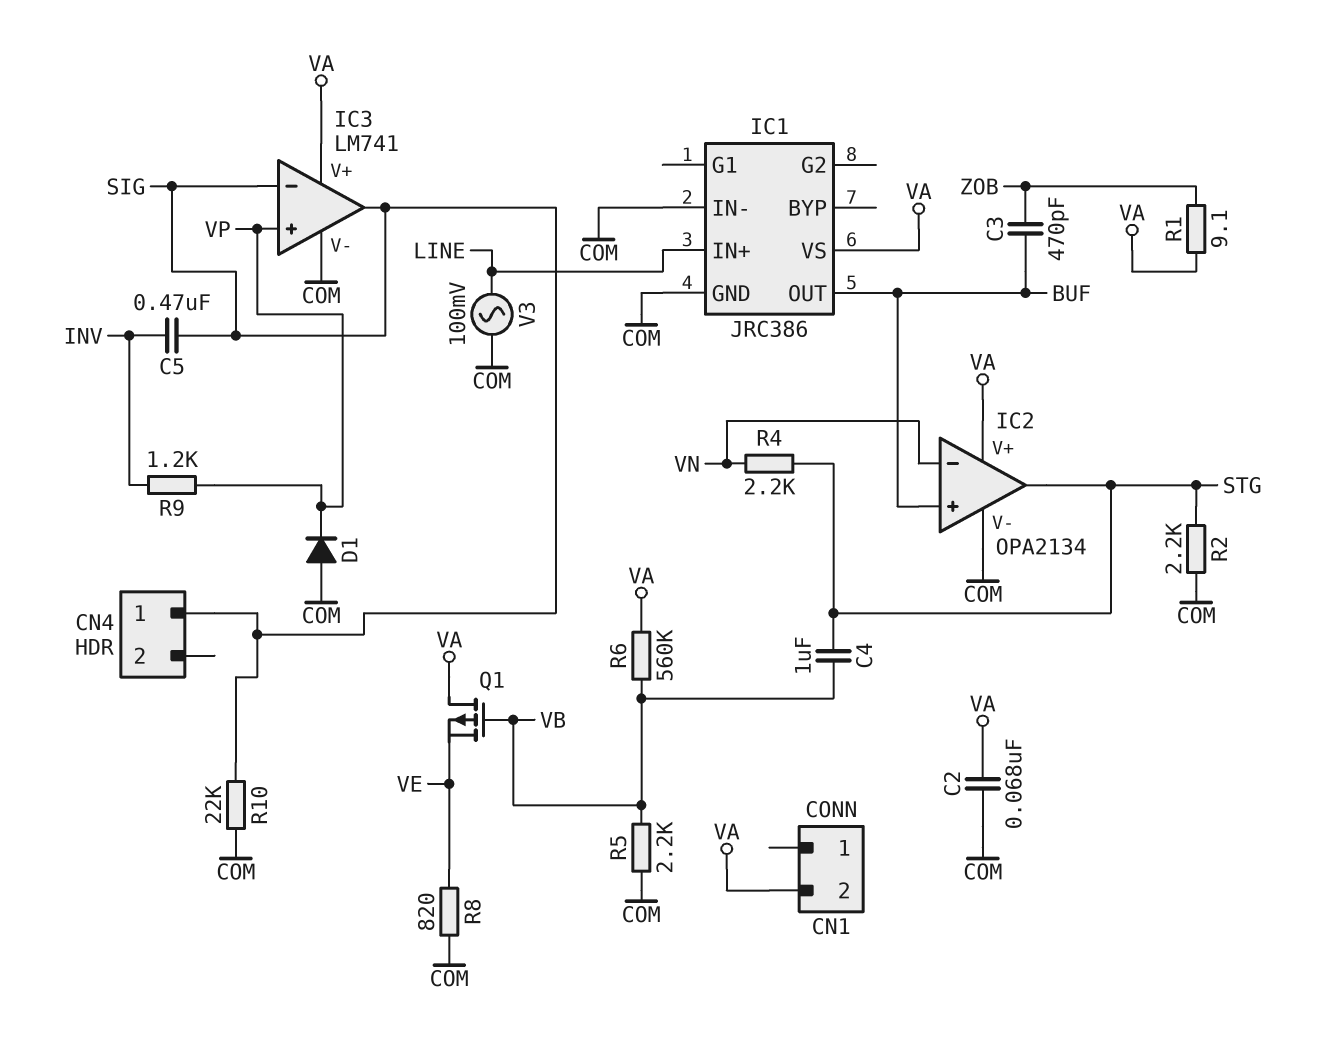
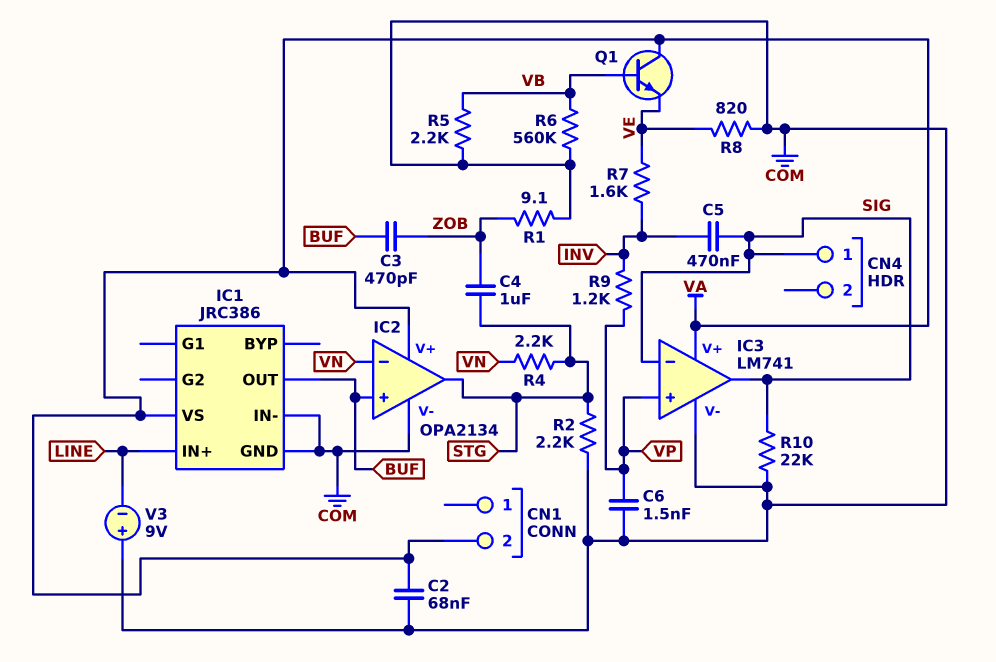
C4: 1uF (STG, VB) -> 1uF (STG, ZOB)
C6: none -> 1.5nF (COM, VP)
D1: diode (A COM, K VP) -> none
Q1: PMOS (G VB, D VA, S VE) -> NPN (B VB, C VA, E VE)
R1: 9.1 (VA, ZOB) -> 9.1 (COM, ZOB)
R6: 560k (VA, VB) -> 560k (COM, VB)
R7: none -> 1.6k (INV, VE)
V3: AC 100mV (COM, LINE) -> 9V (plus COM, minus LINE)

